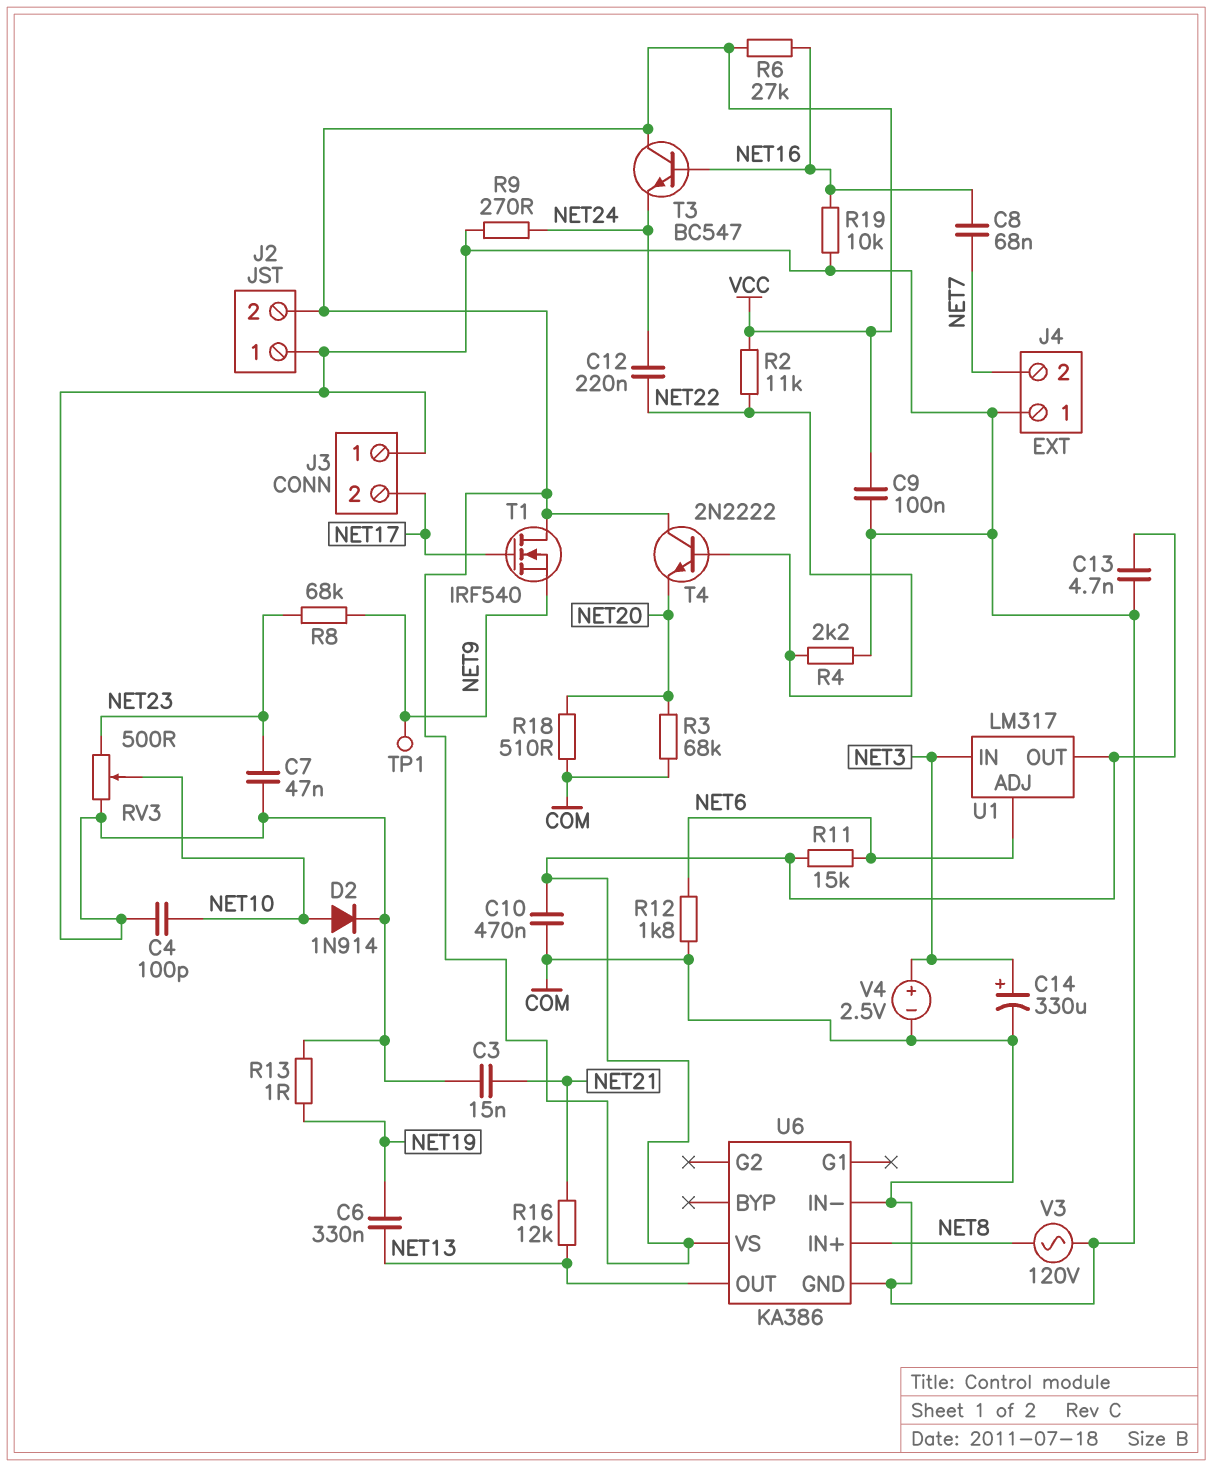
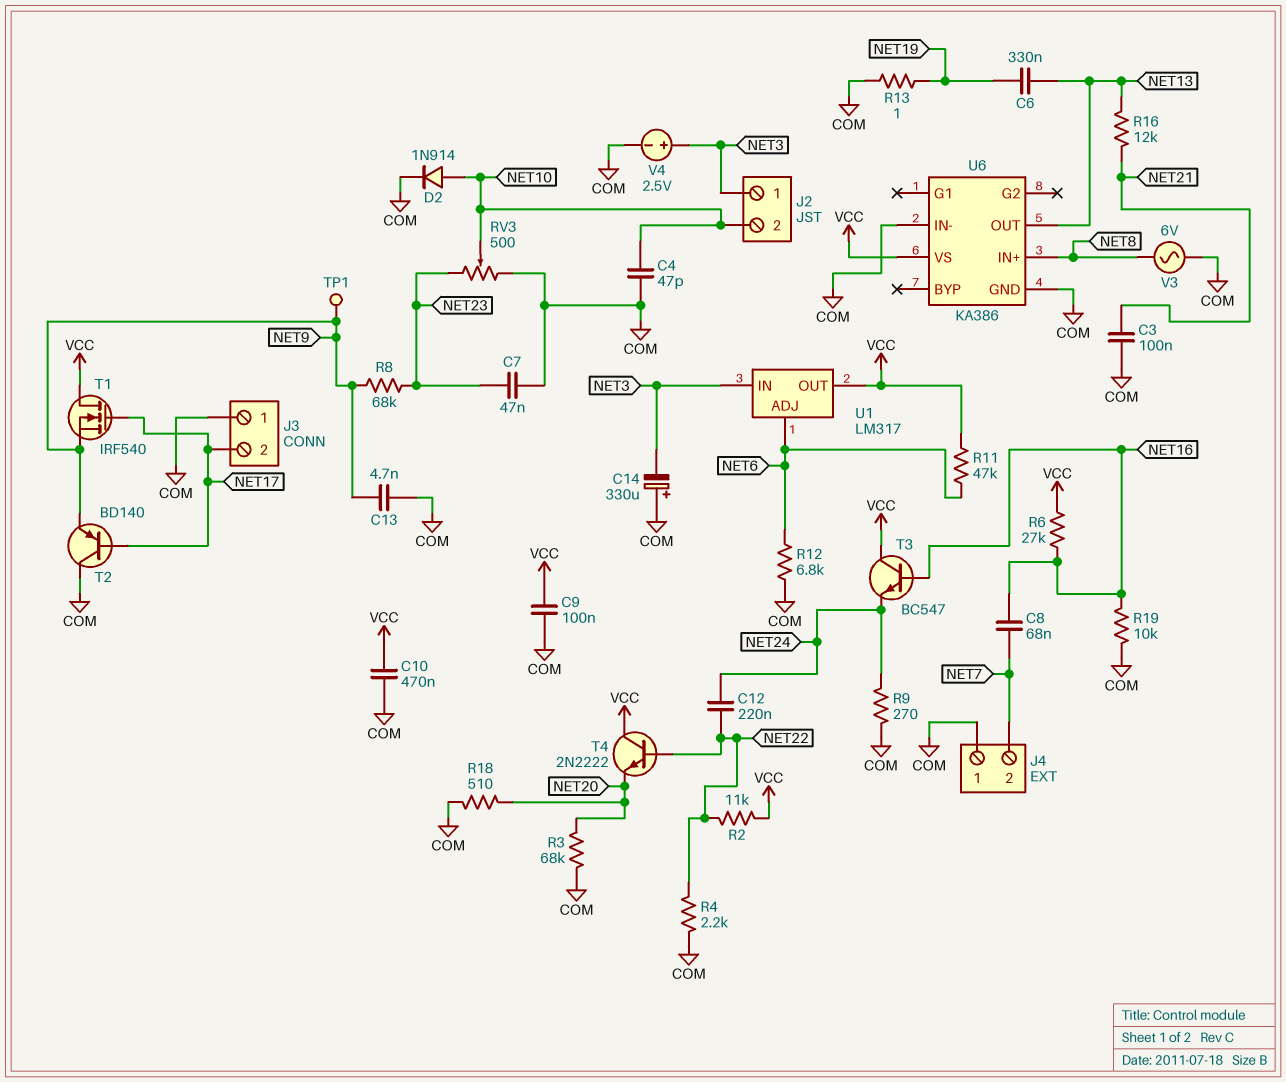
C3: 15nF (COM, NET21) -> 100nF (COM, NET21)
C4: 100pF (COM, NET10) -> 47pF (COM, NET10)
C13: 4.7nF (COM, VCC) -> 4.7nF (COM, NET9)
C14: 330uF (plus NET3, minus COM) -> 330uF (plus COM, minus NET3)
J2 pin 1: COM -> NET3
J2 pin 2: VCC -> NET10
R11: 15k (NET6, VCC) -> 47k (NET6, VCC)
R12: 1.8k (COM, NET6) -> 6.8k (COM, NET6)
T2: none -> PNP BD140 (B NET17, C COM, E NET9)
V3: AC 120V (COM, NET8) -> AC 6V (COM, NET8)

